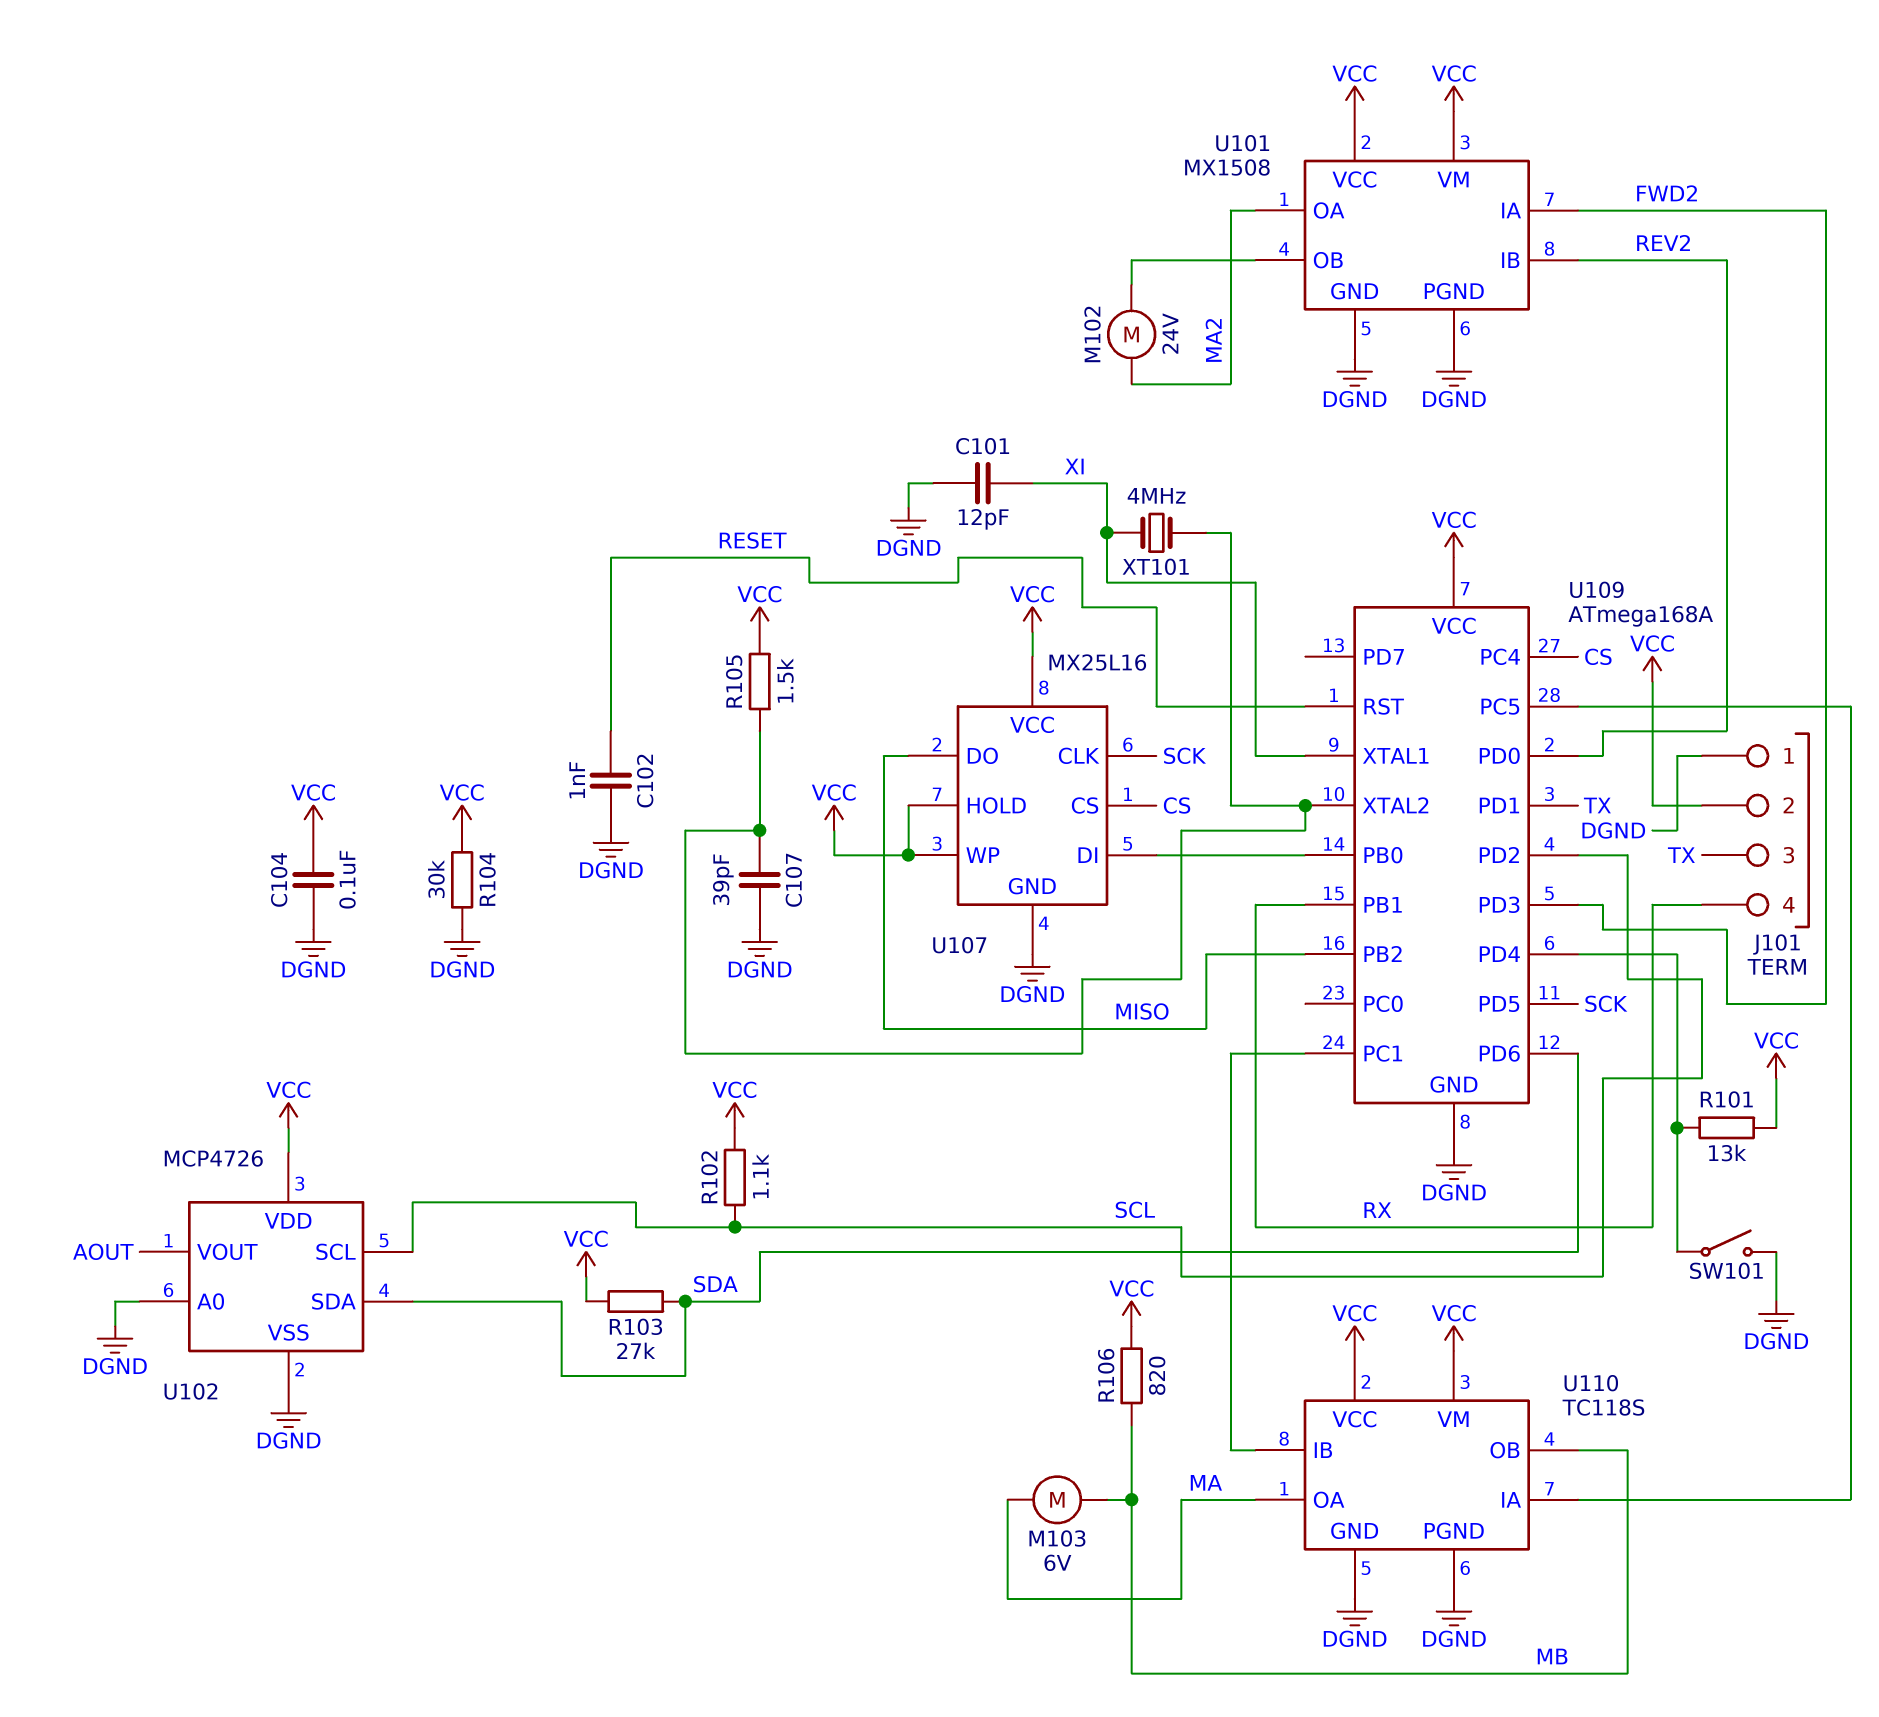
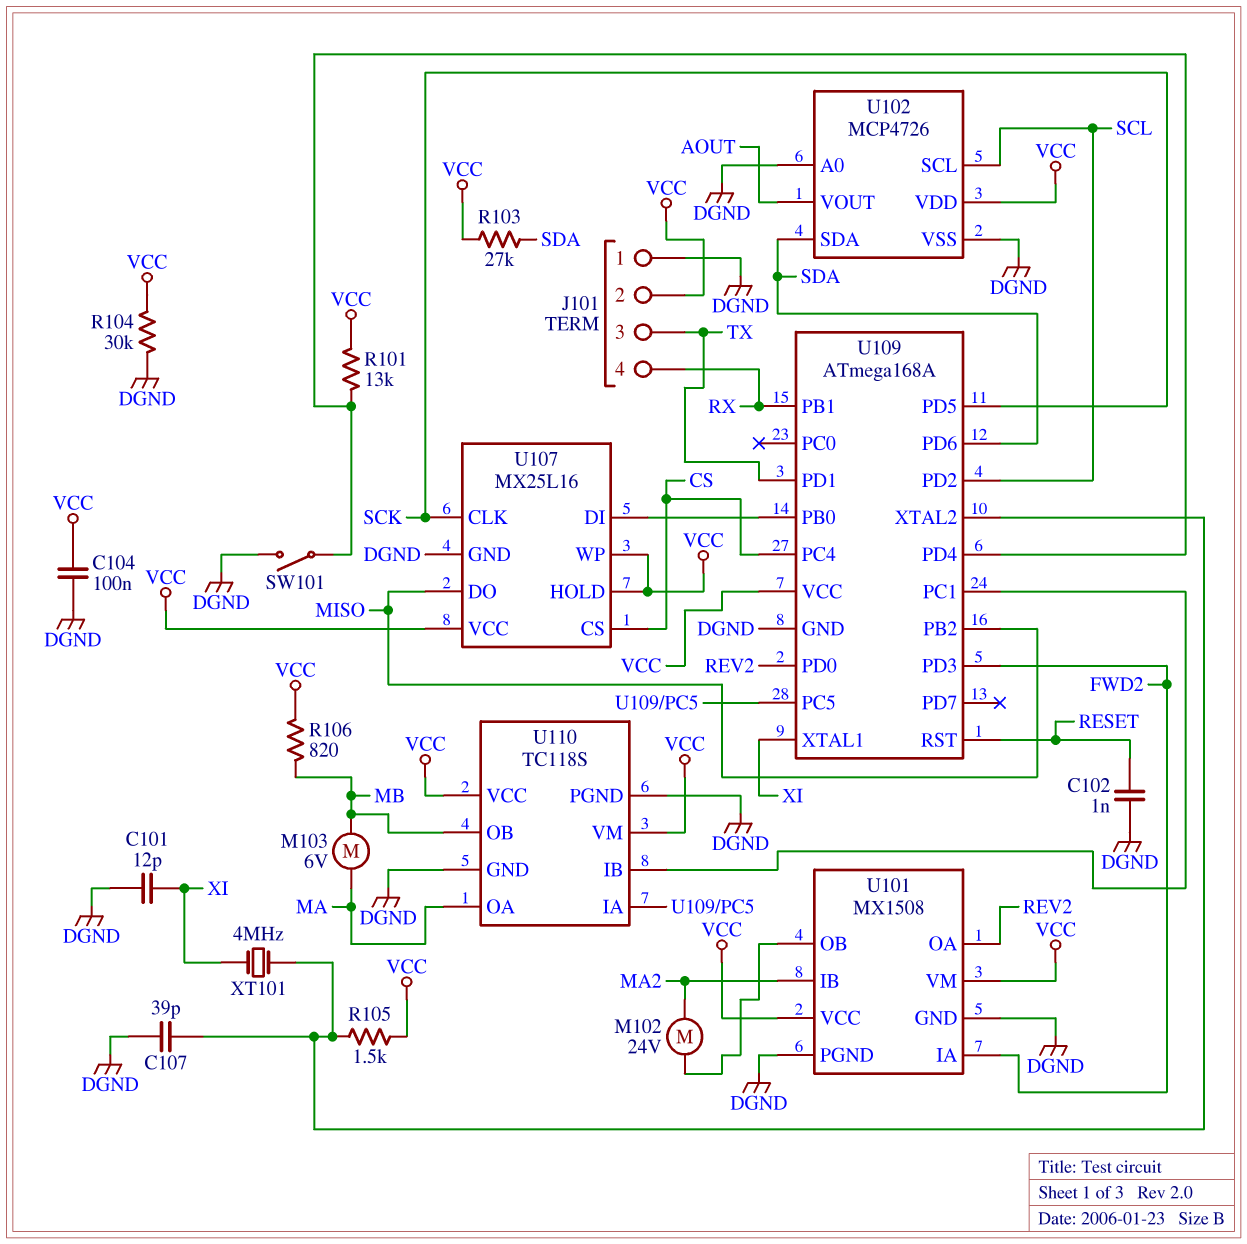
R102: 1.1k (SCL, VCC) -> none
U101 pin IB: REV2 -> MA2
U101 pin OA: MA2 -> REV2

